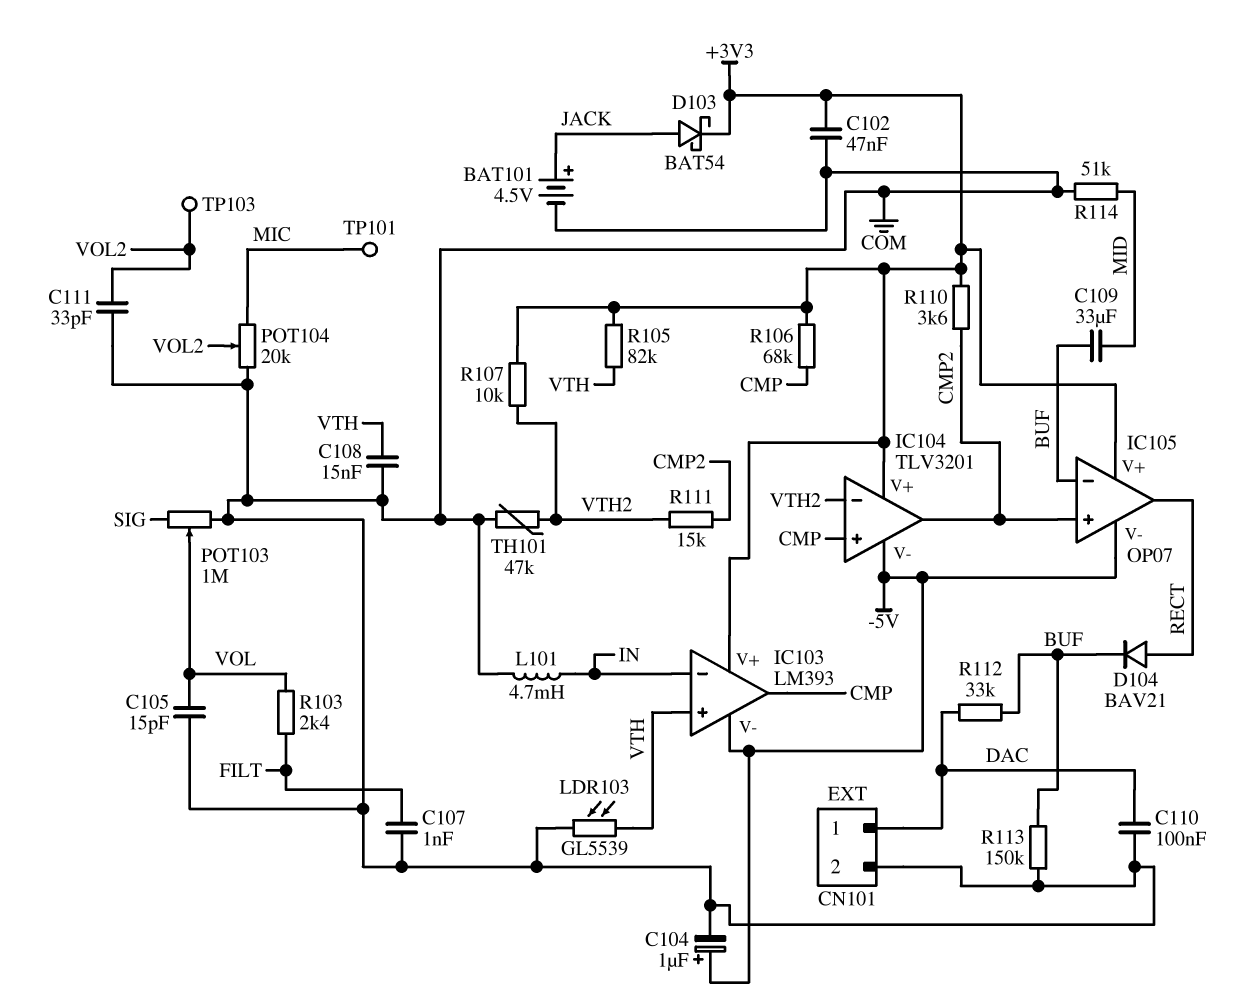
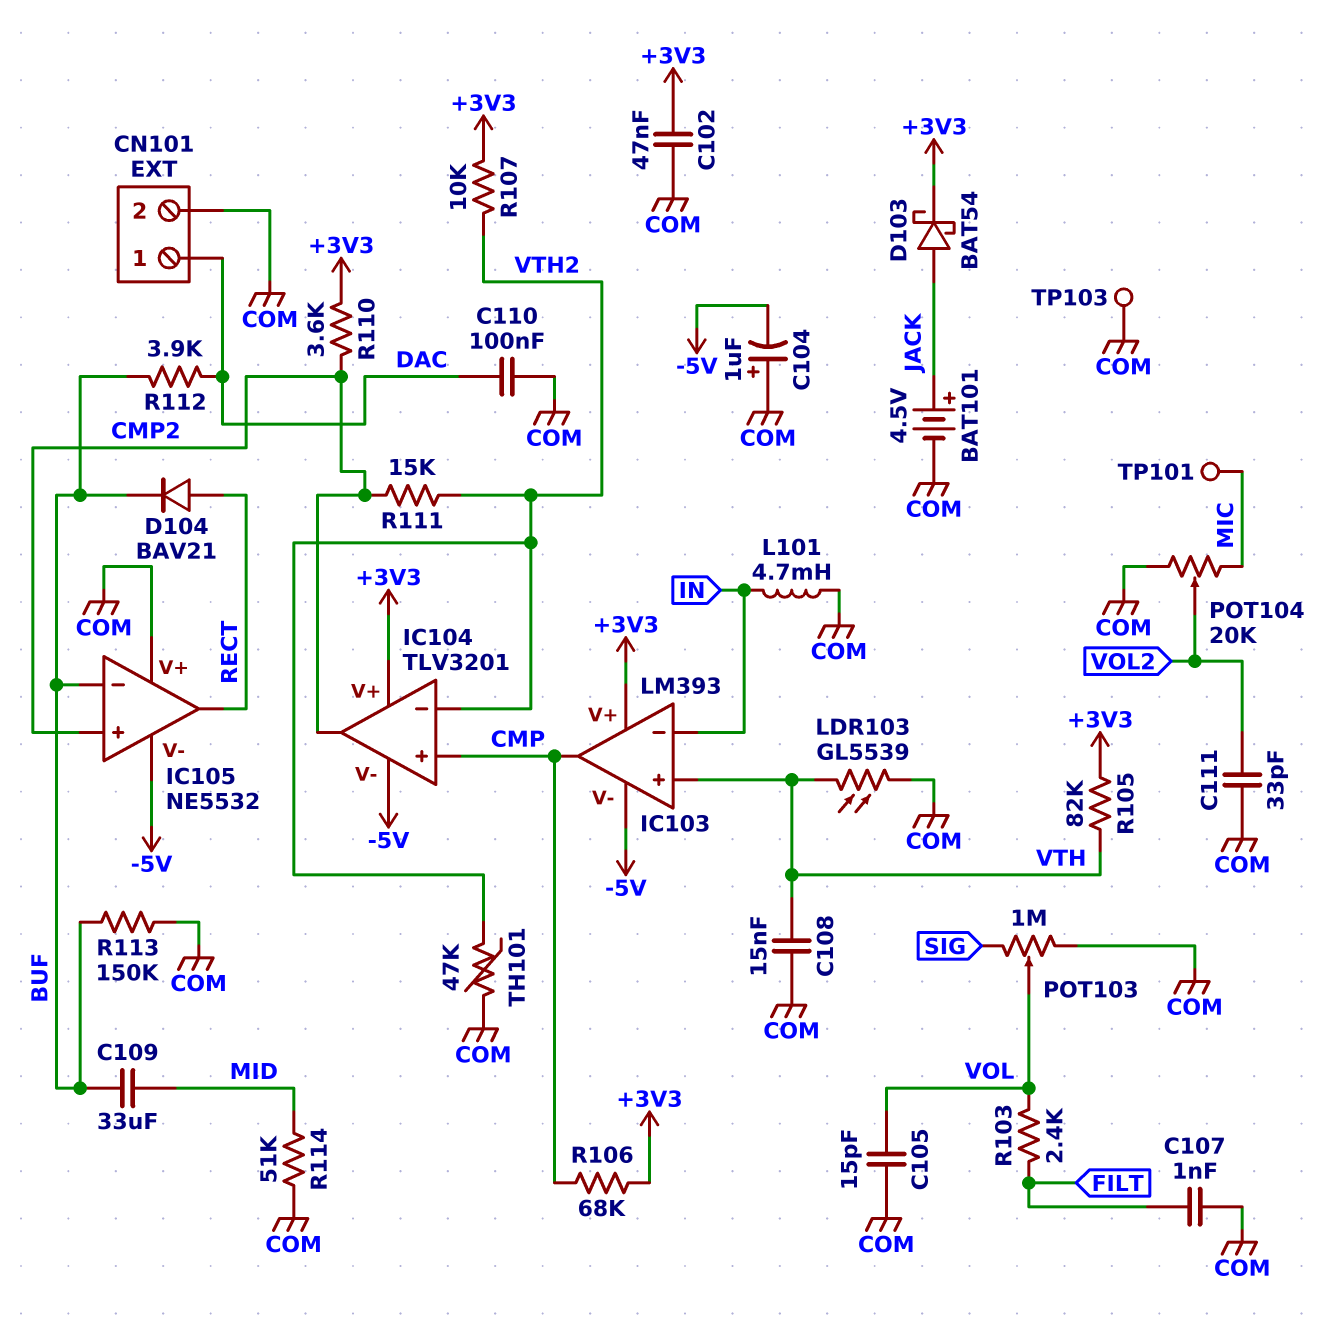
C104: 1uF (plus -5V, minus COM) -> 1uF (plus COM, minus -5V)
IC105: OP07 -> NE5532
IC105 pin V+: +3V3 -> COM
R112: 33k (BUF, DAC) -> 3.9k (BUF, DAC)
TP103: test point (VOL2) -> test point (COM)

